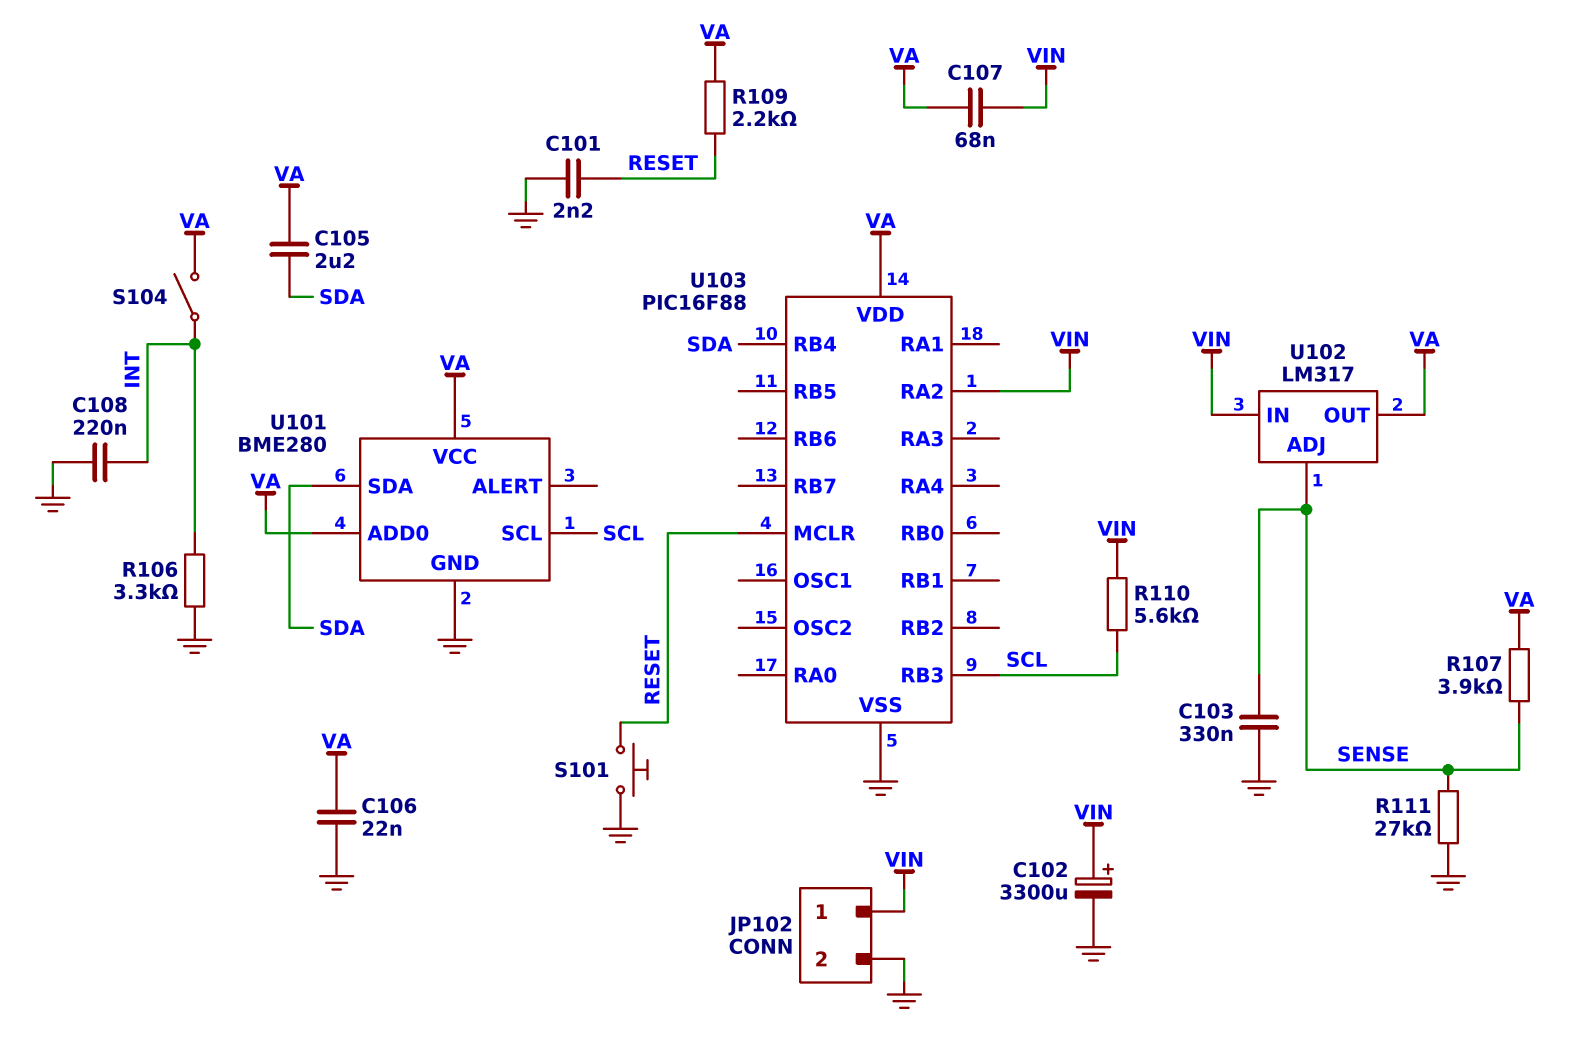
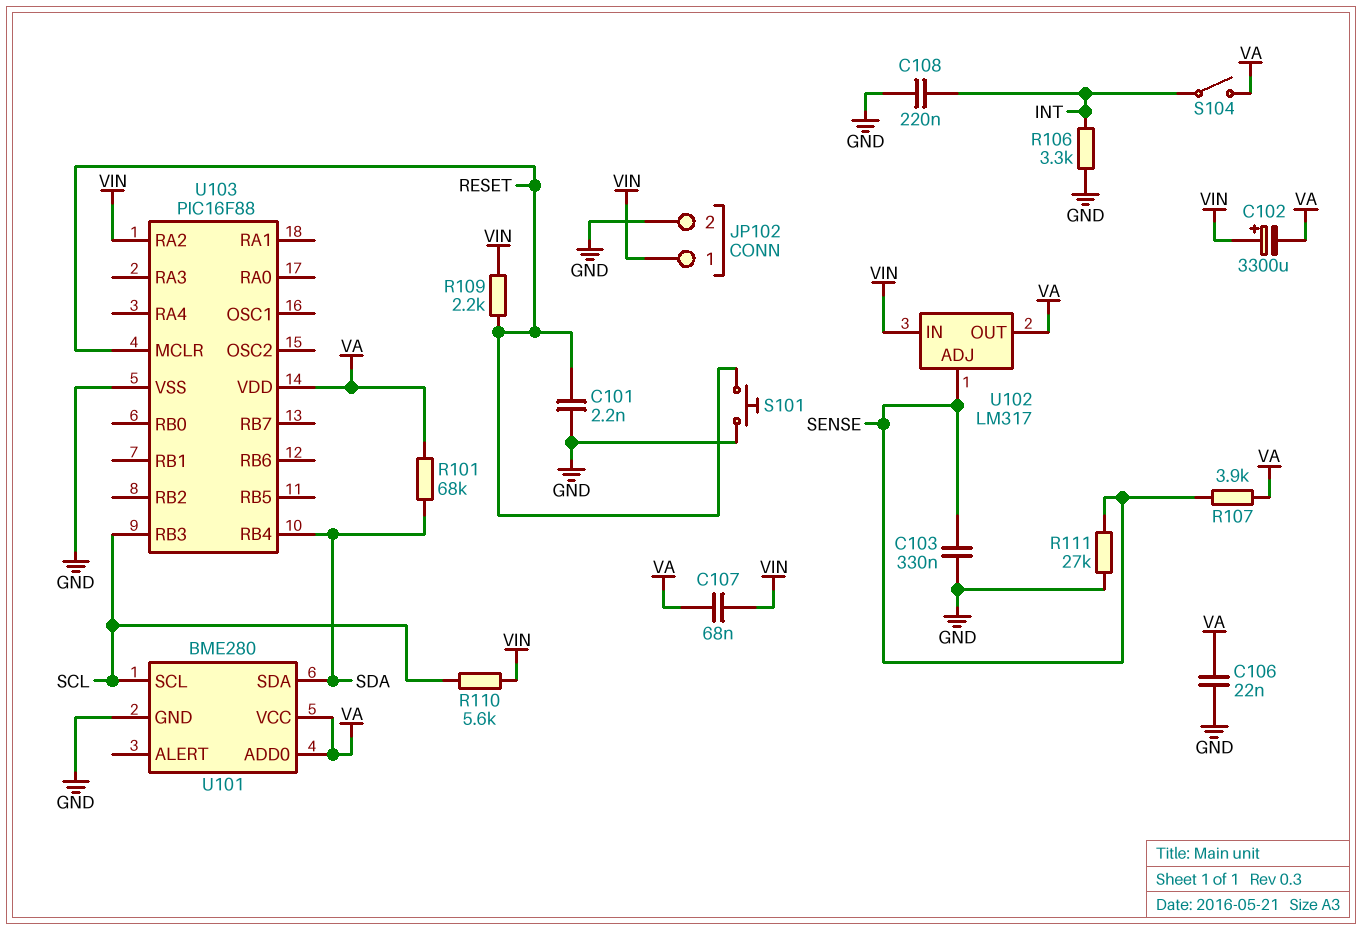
C102: 3300uF (plus VIN, minus GND) -> 3300uF (plus VIN, minus VA)
C105: 2.2uF (SDA, VA) -> none
R101: none -> 68k (SDA, VA)
R109: 2.2k (RESET, VA) -> 2.2k (RESET, VIN)

